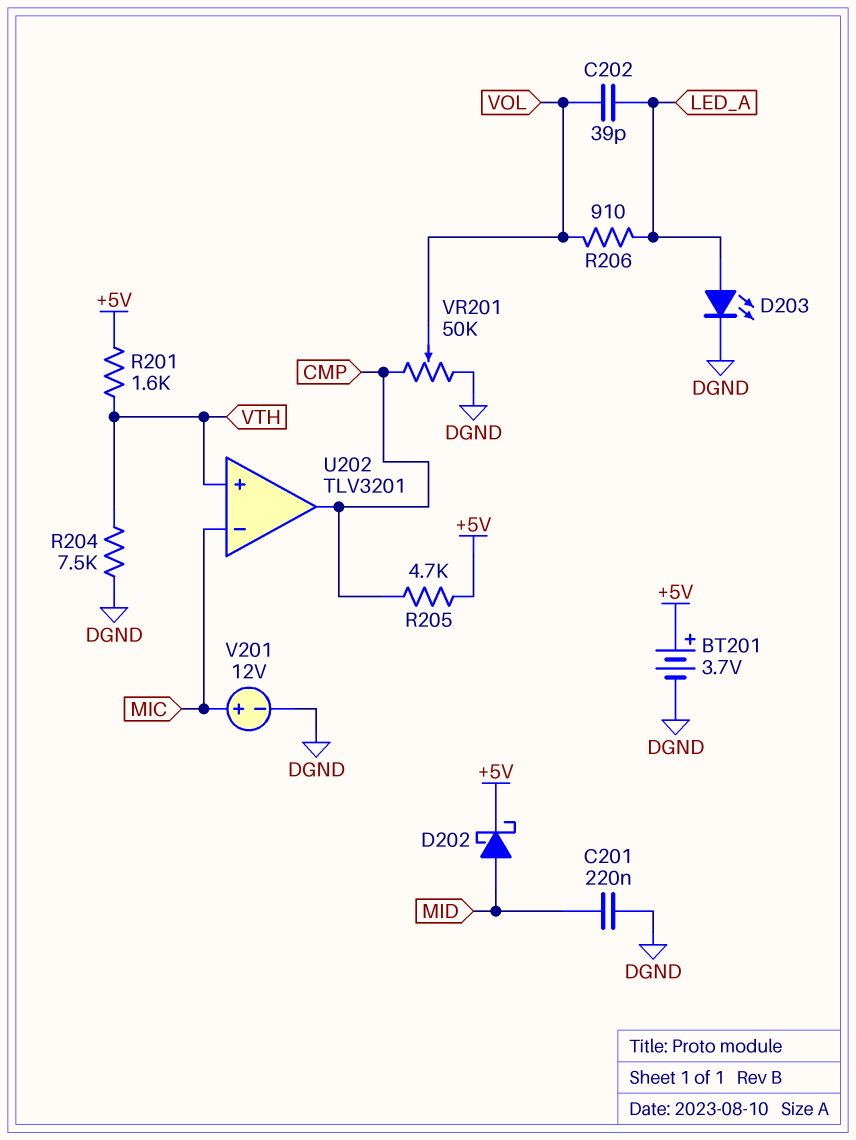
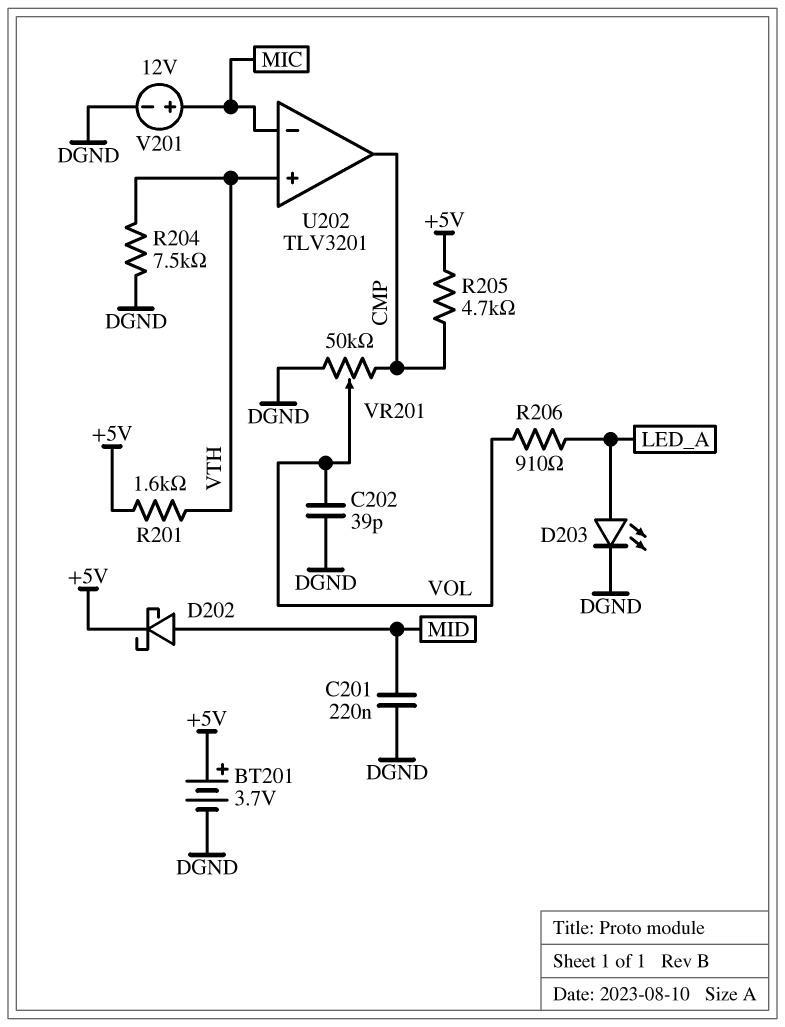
C202: 39pF (LED_A, VOL) -> 39pF (DGND, VOL)

